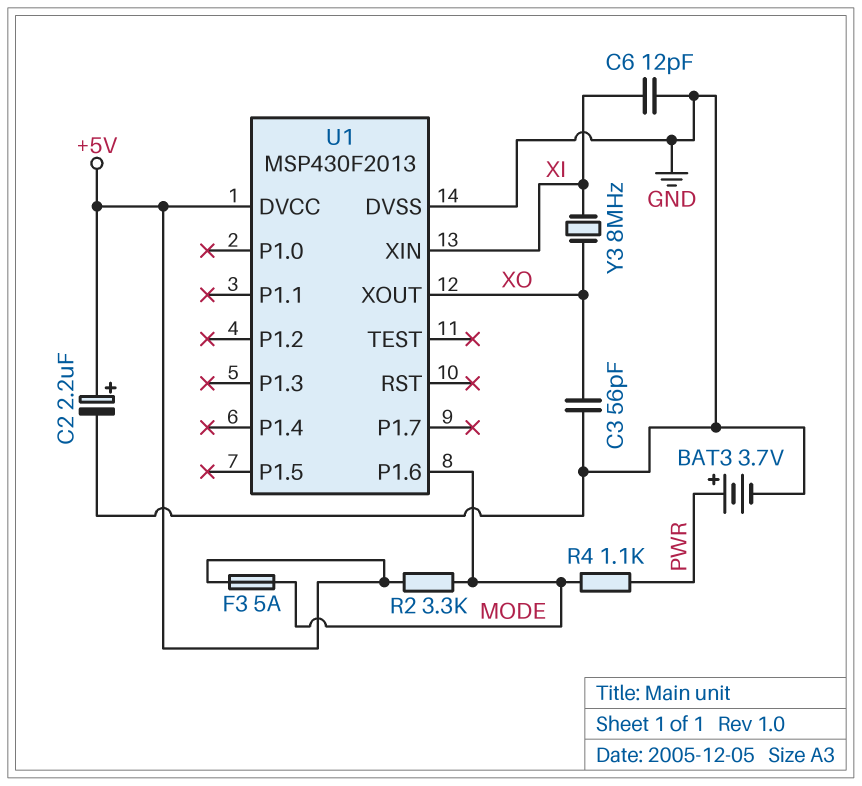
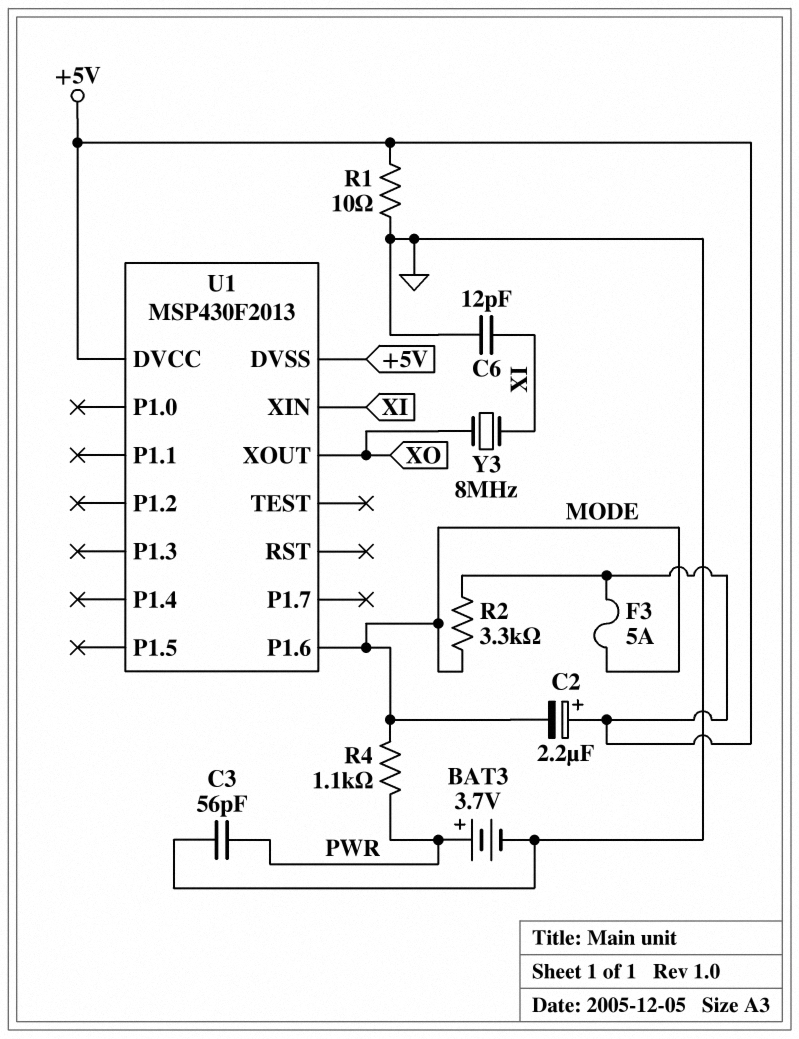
C2: 2.2uF (plus +5V, minus GND) -> 2.2uF (plus +5V, minus MODE)
C3: 56pF (GND, XO) -> 56pF (GND, PWR)
R1: none -> 10 (+5V, GND)
U1 pin DVSS: GND -> +5V

